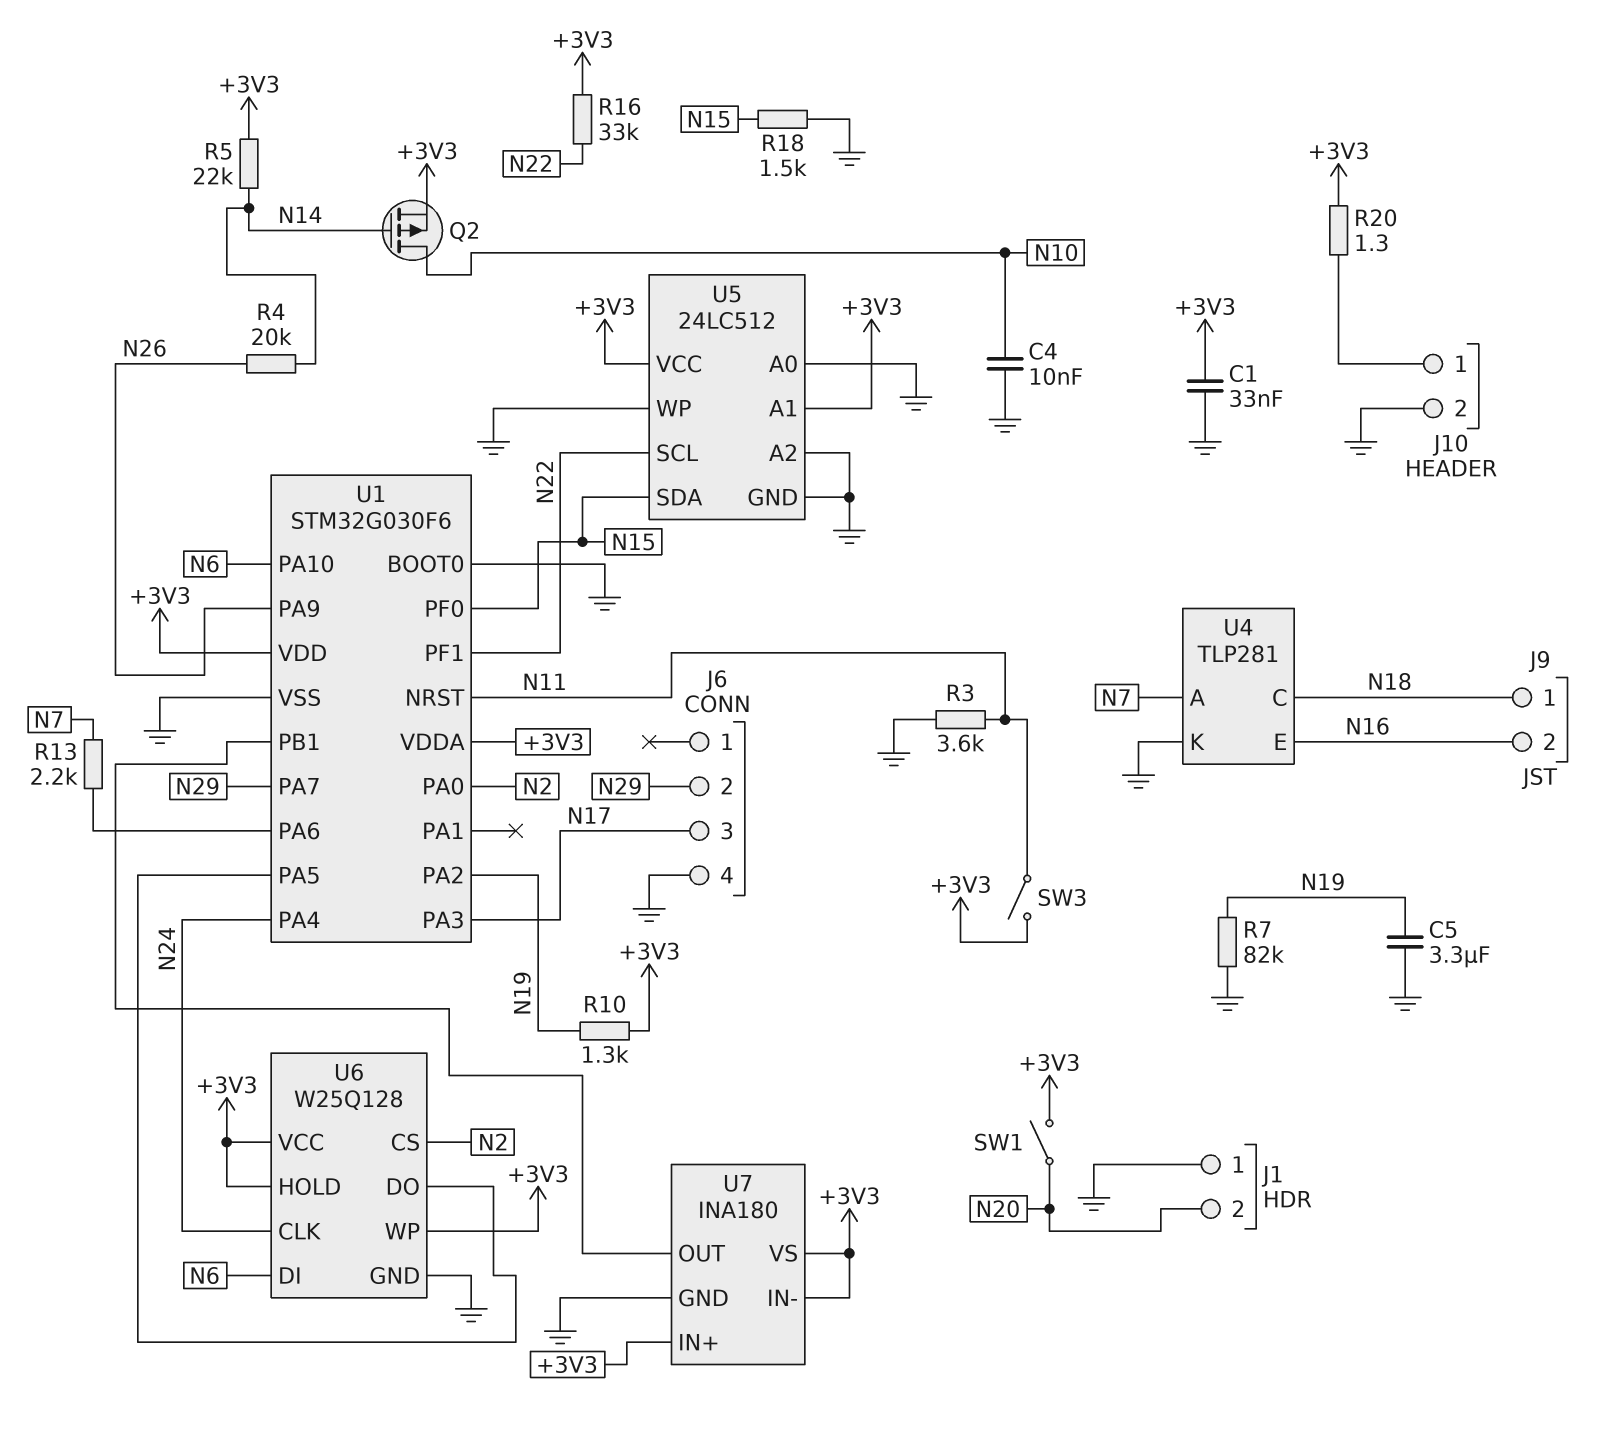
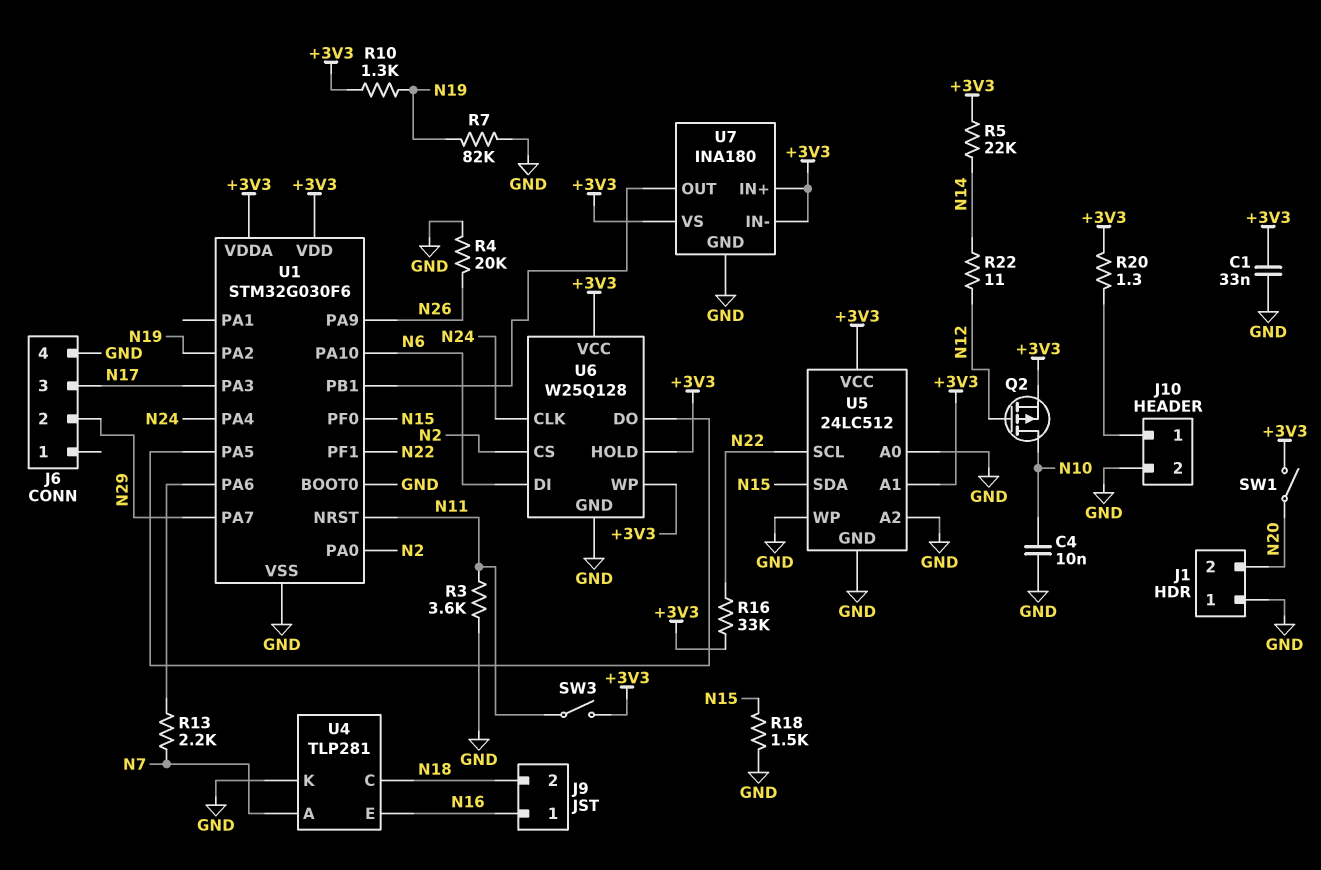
C5: 3.3uF (GND, N19) -> none
J9 pin 1: N18 -> N16
J9 pin 2: N16 -> N18
Q2: PMOS (G N14, D N10, S +3V3) -> PMOS (G N12, D N10, S +3V3)
R4: 20k (N14, N26) -> 20k (GND, N26)
R22: none -> 11 (N12, N14)

